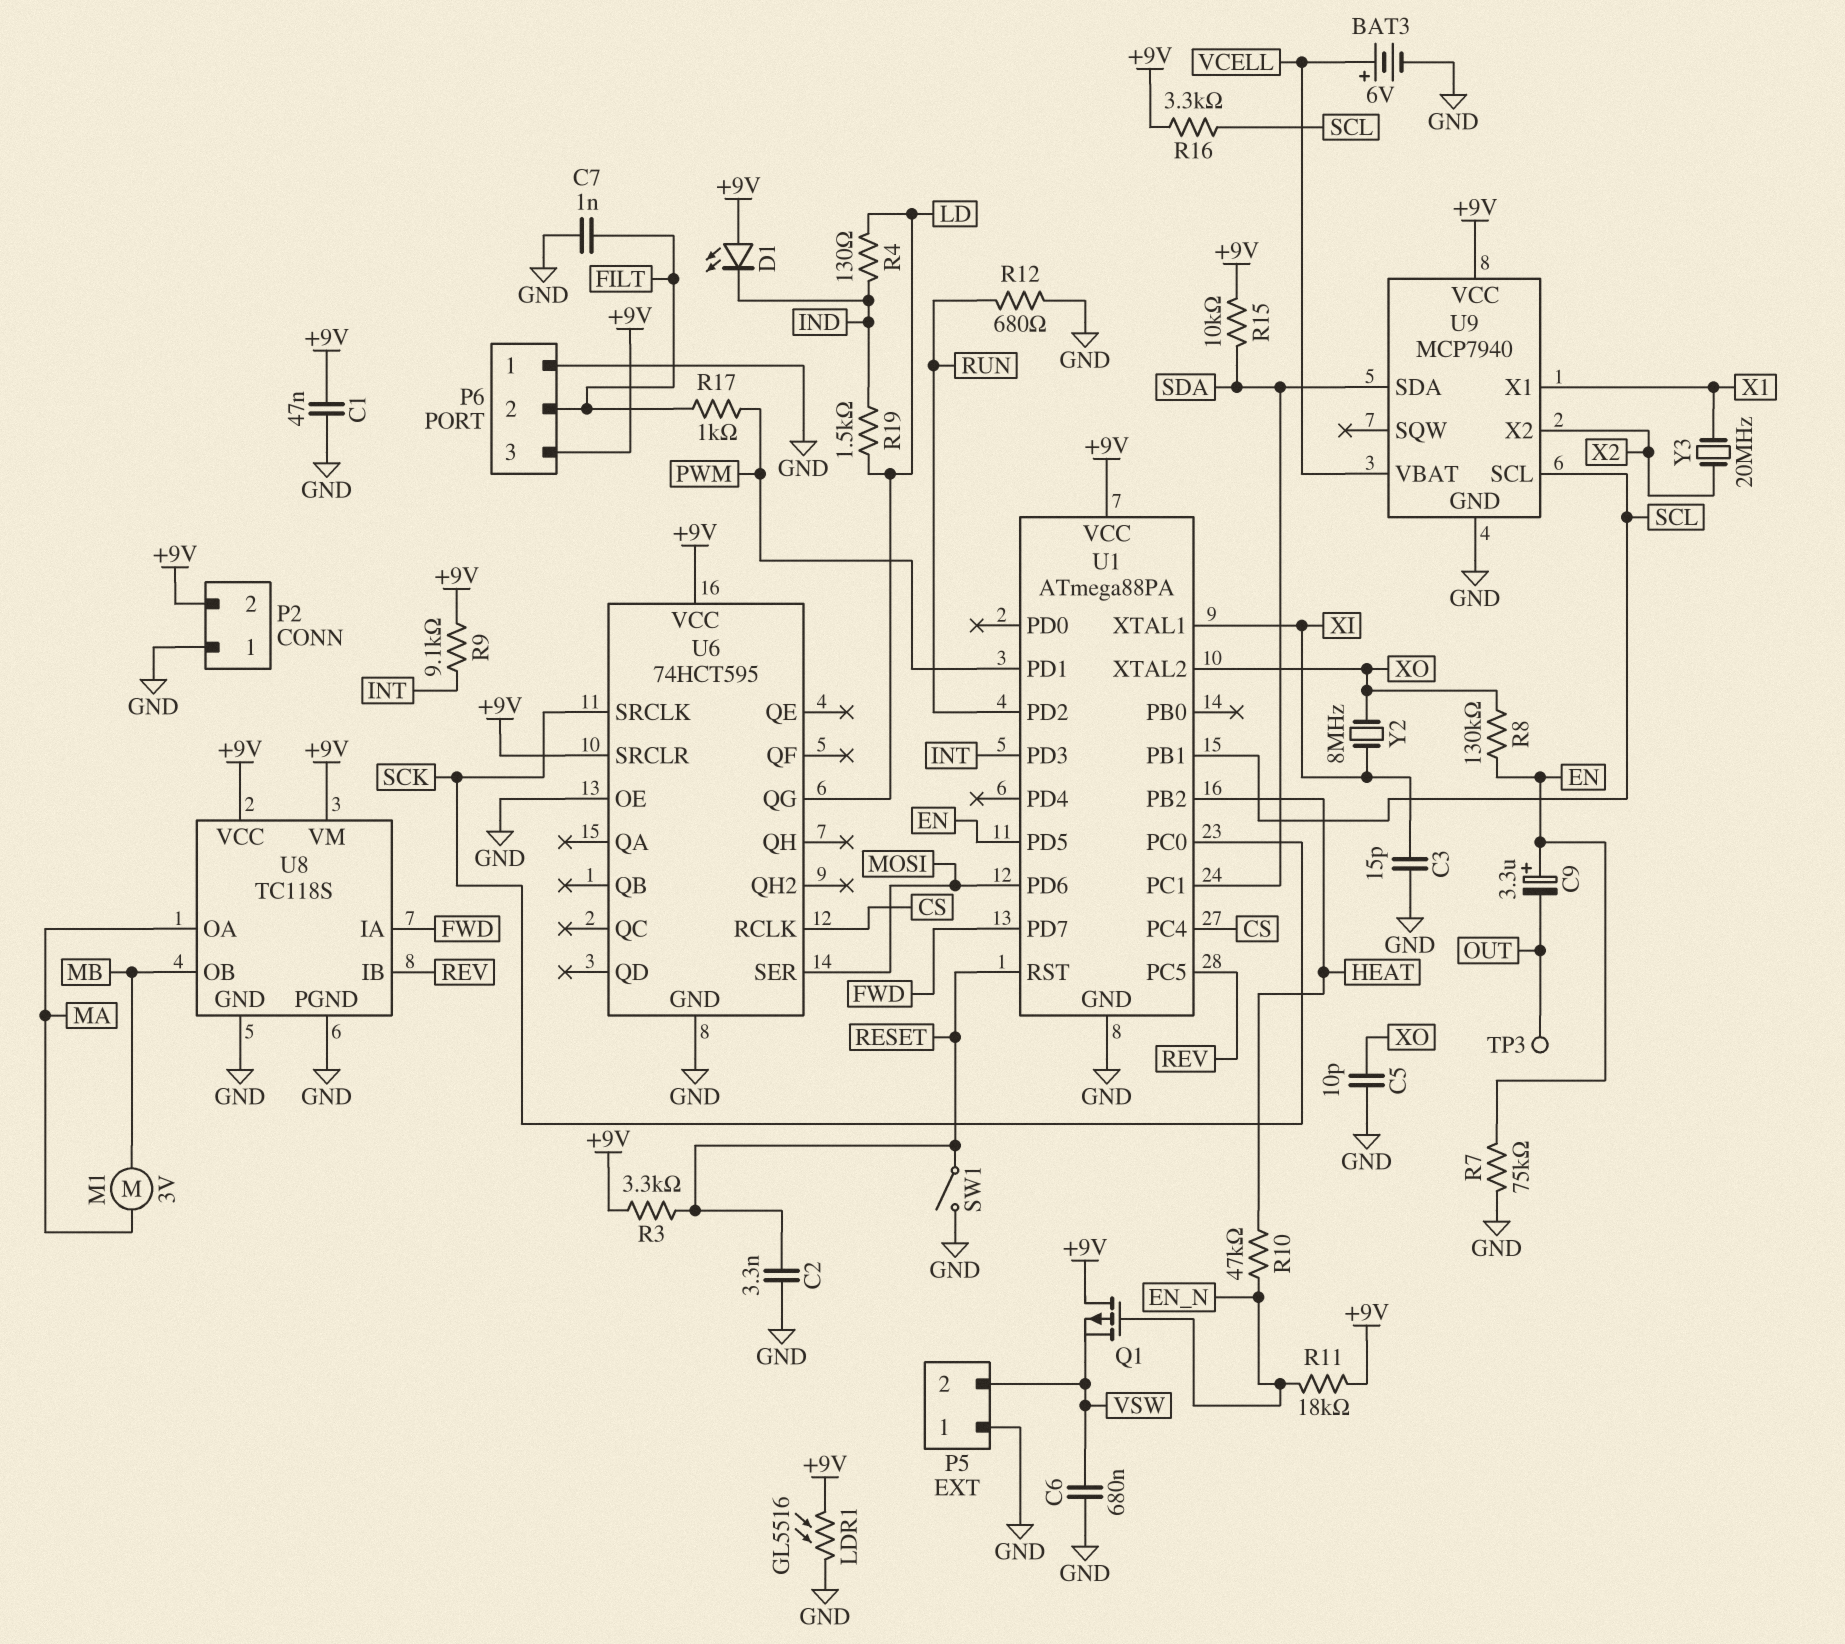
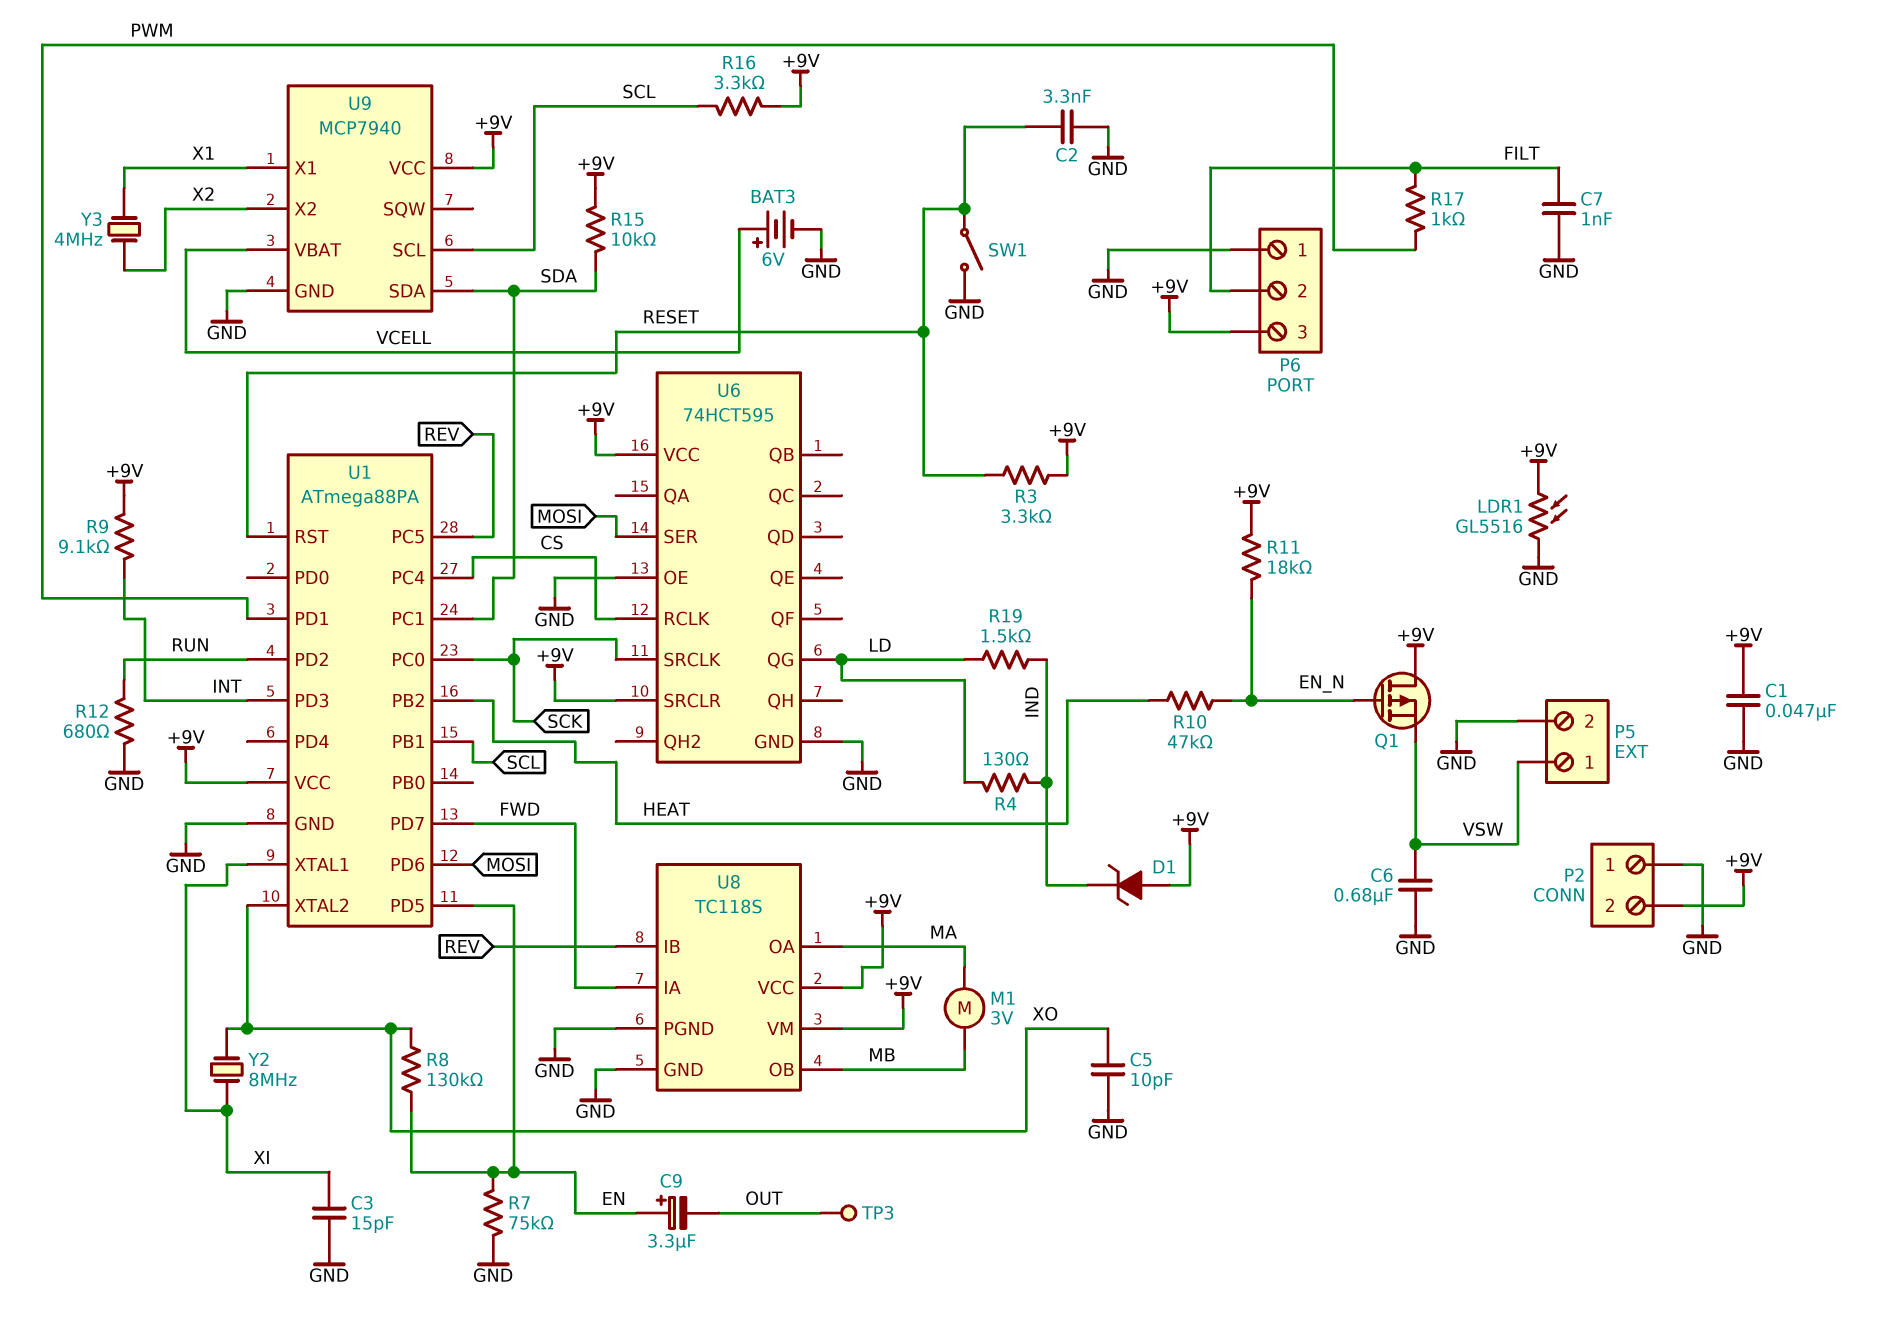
D1: LED (A +9V, K IND) -> zener (A +9V, K IND)
P5 pin 1: GND -> VSW
P5 pin 2: VSW -> GND
Y3: 20MHz (X1, X2) -> 4MHz (X1, X2)

